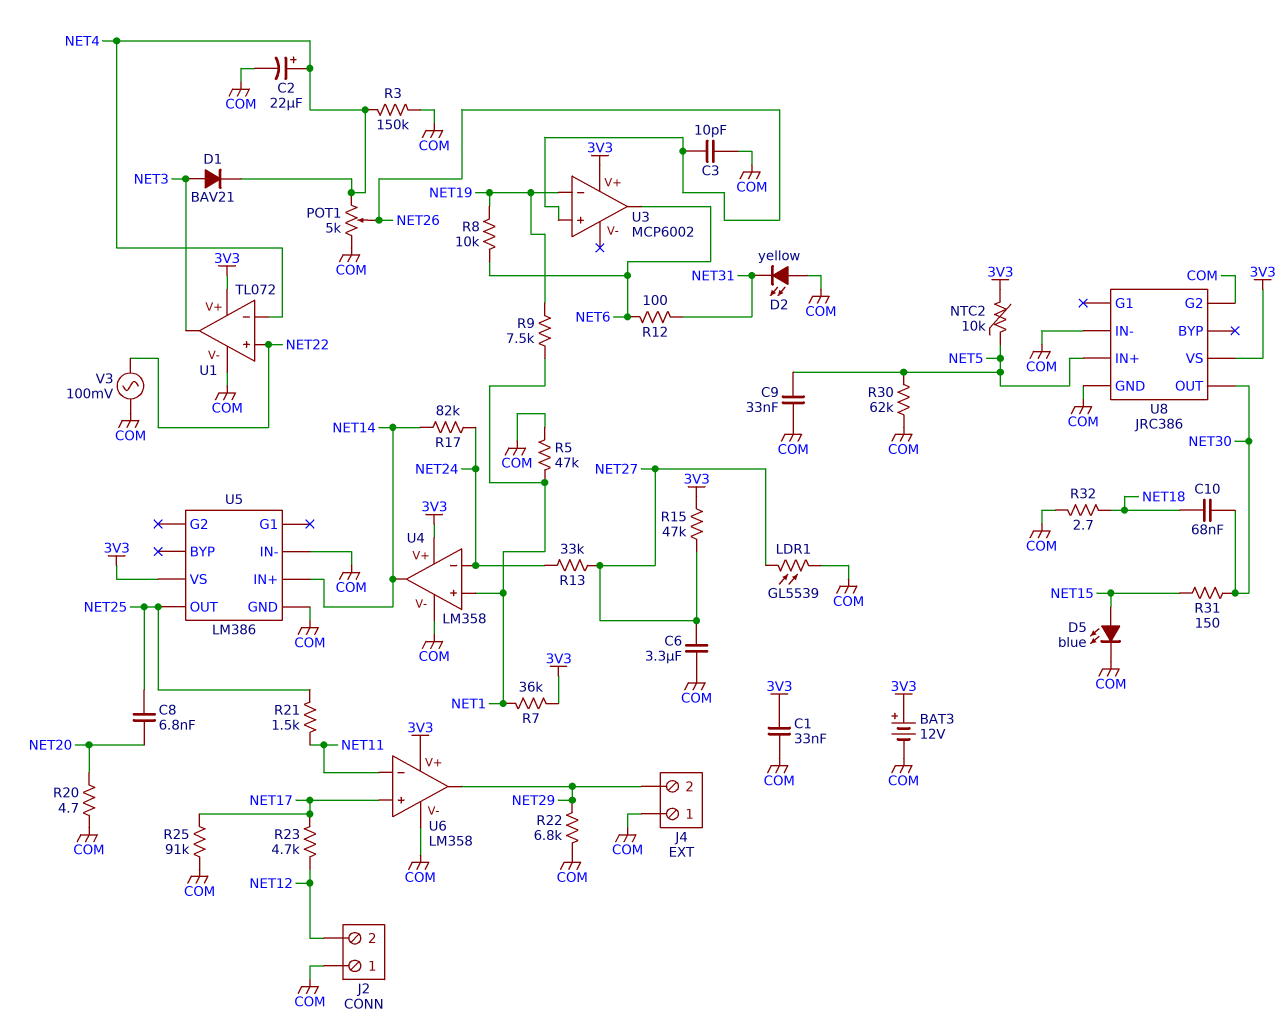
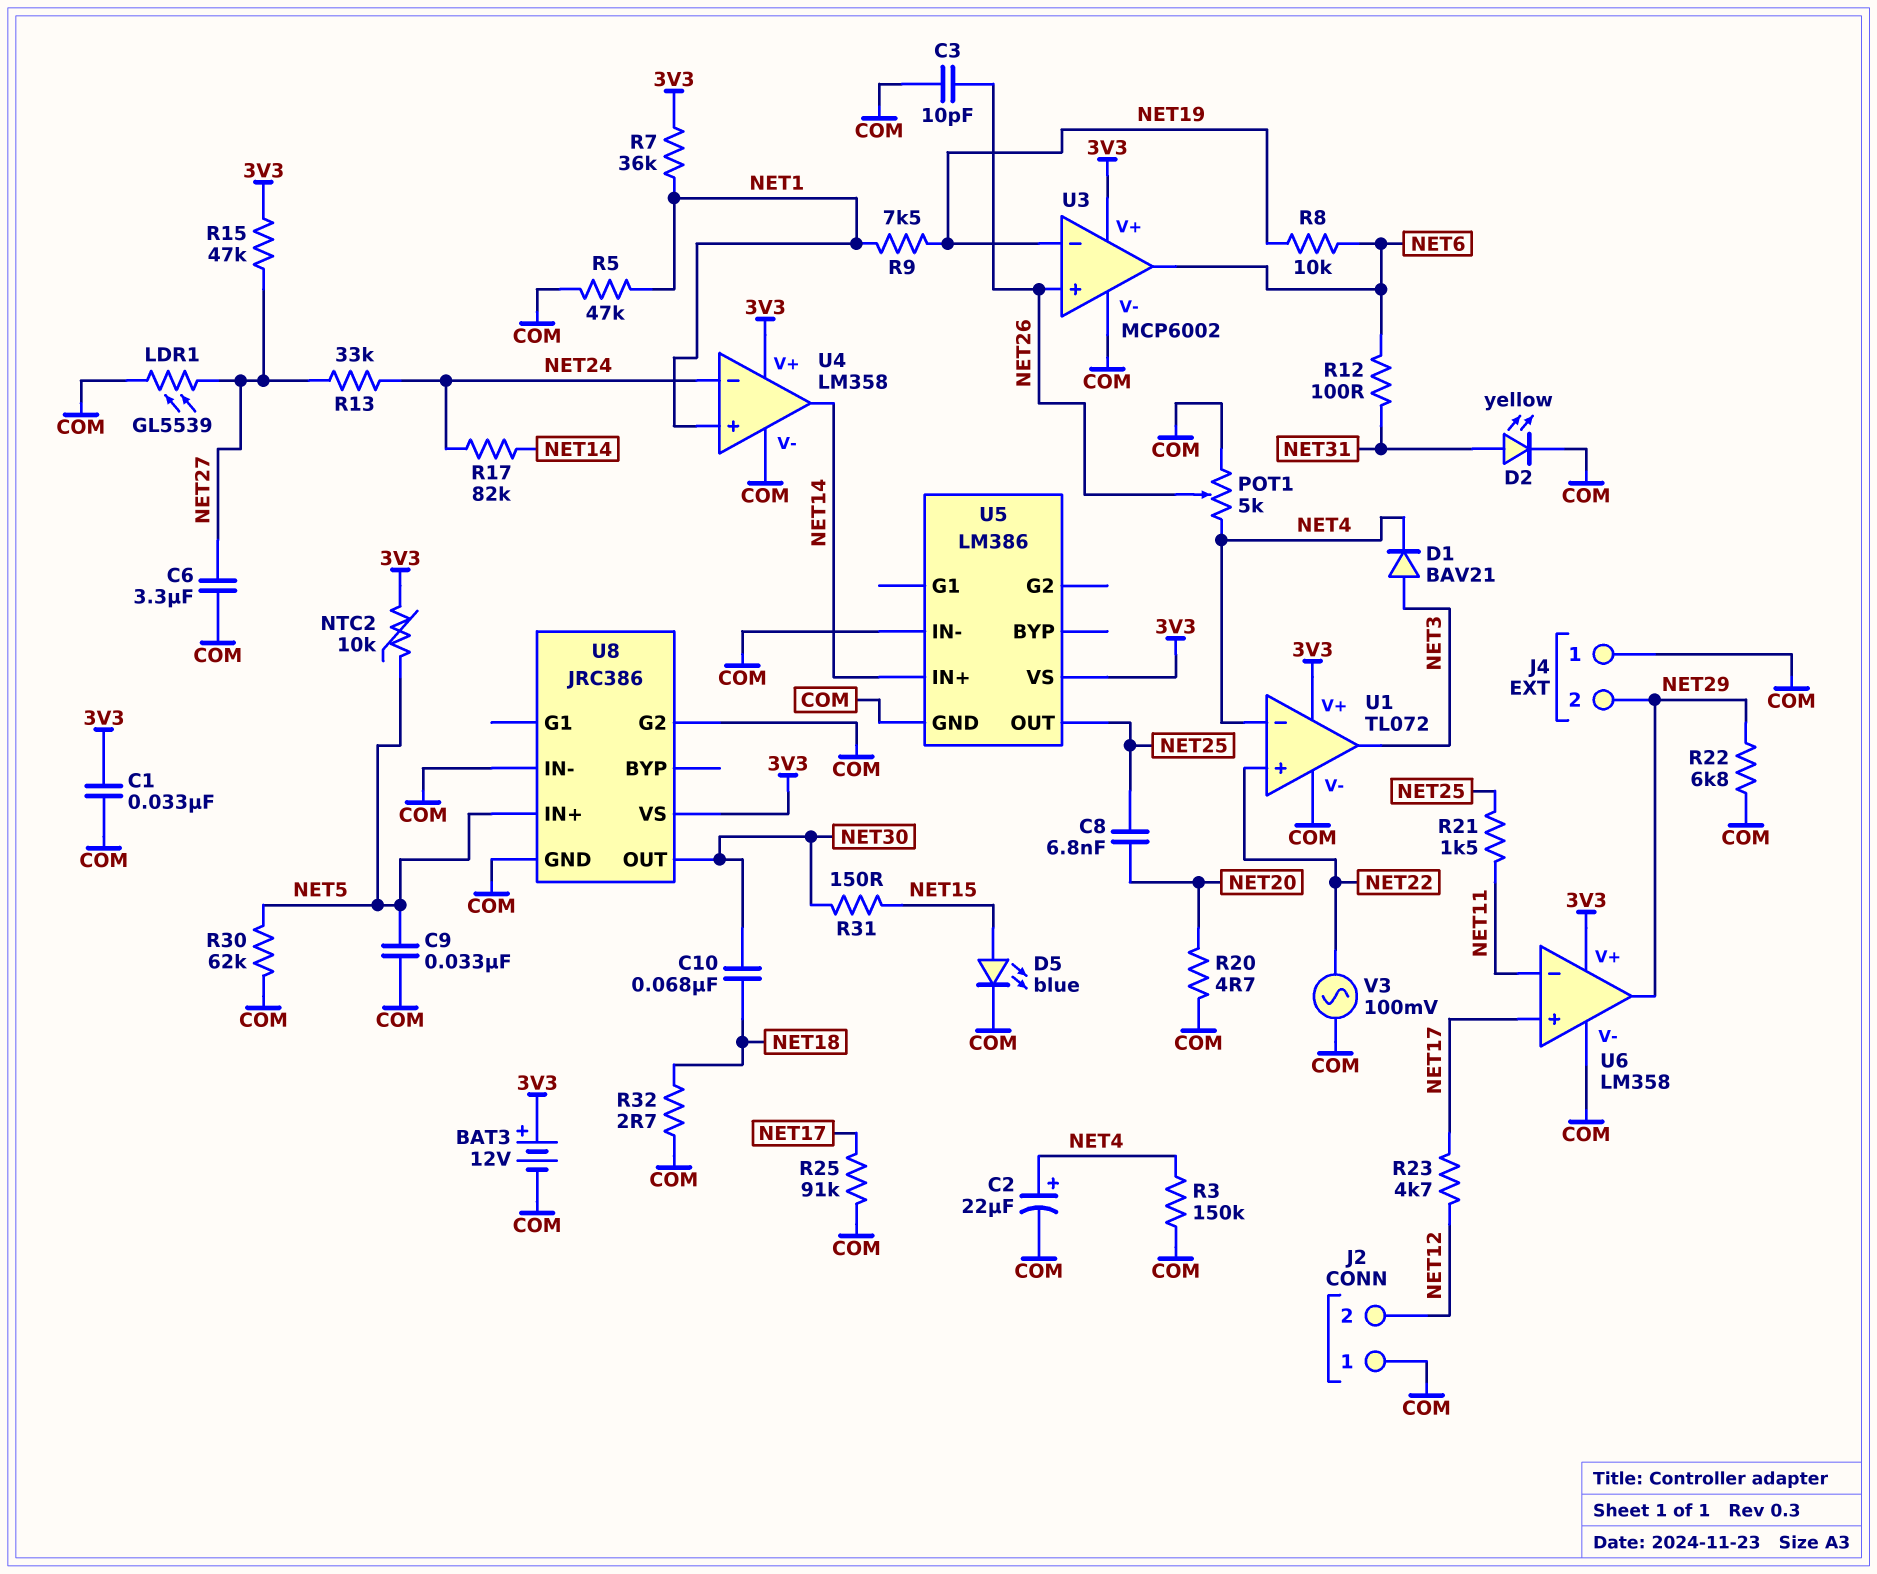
D2: LED yellow (A COM, K NET31) -> LED yellow (A NET31, K COM)
U3 pin V-: none -> COM

